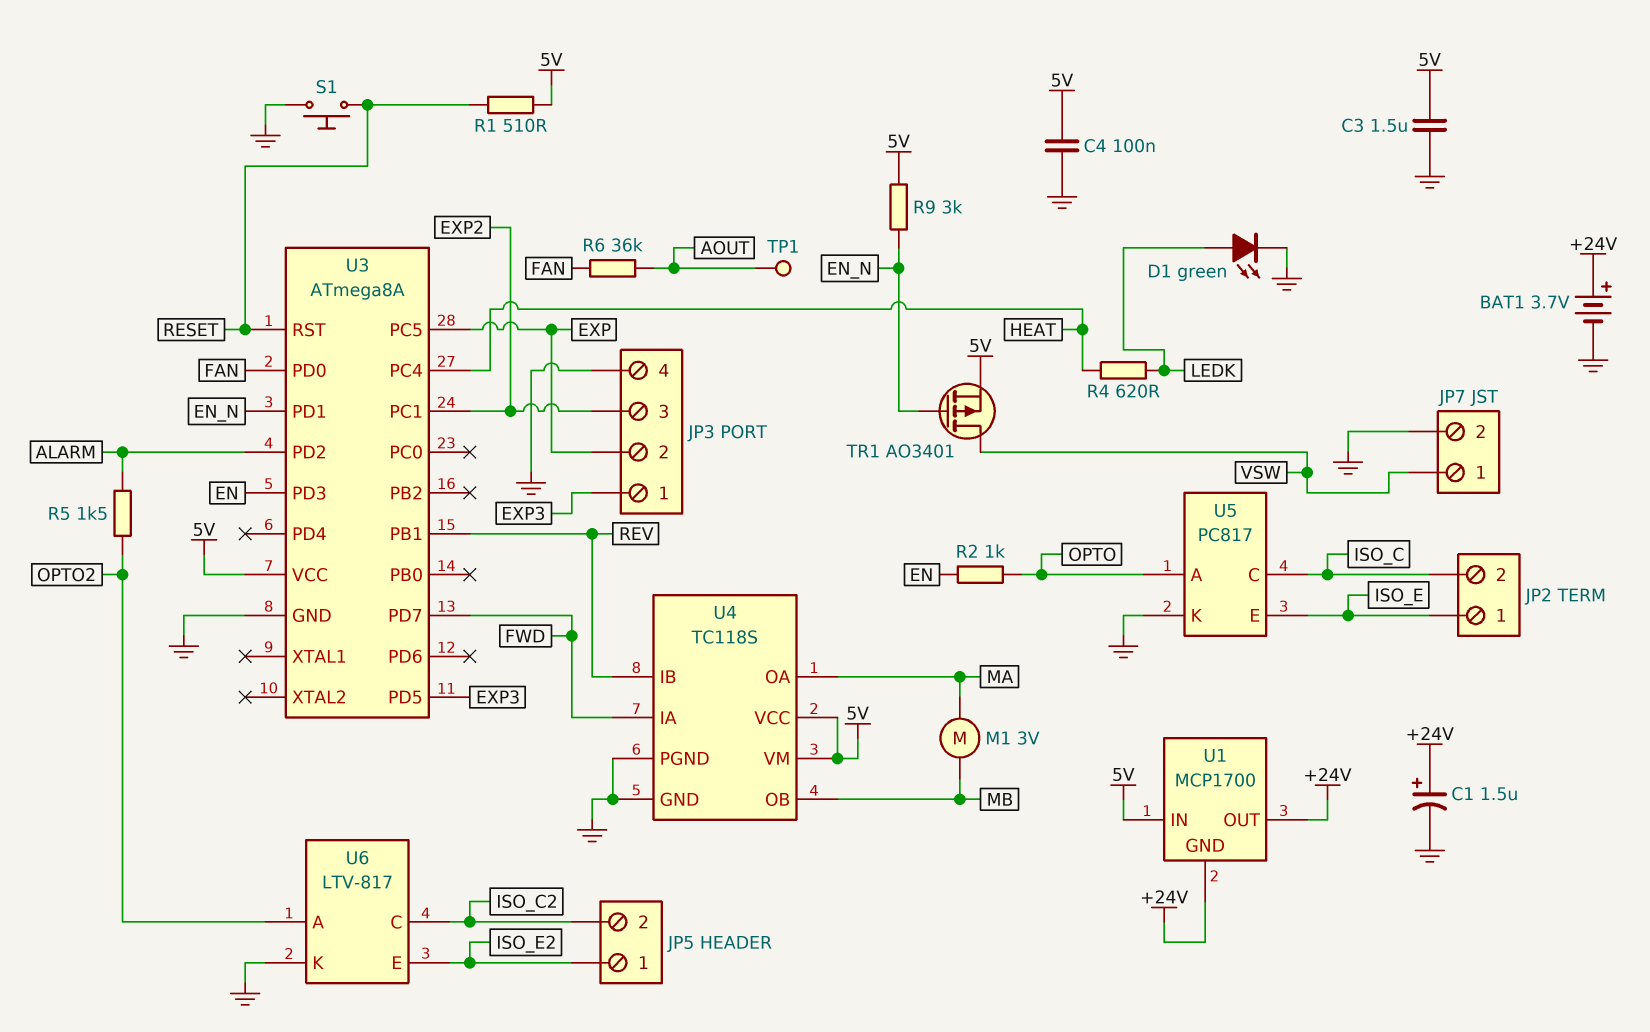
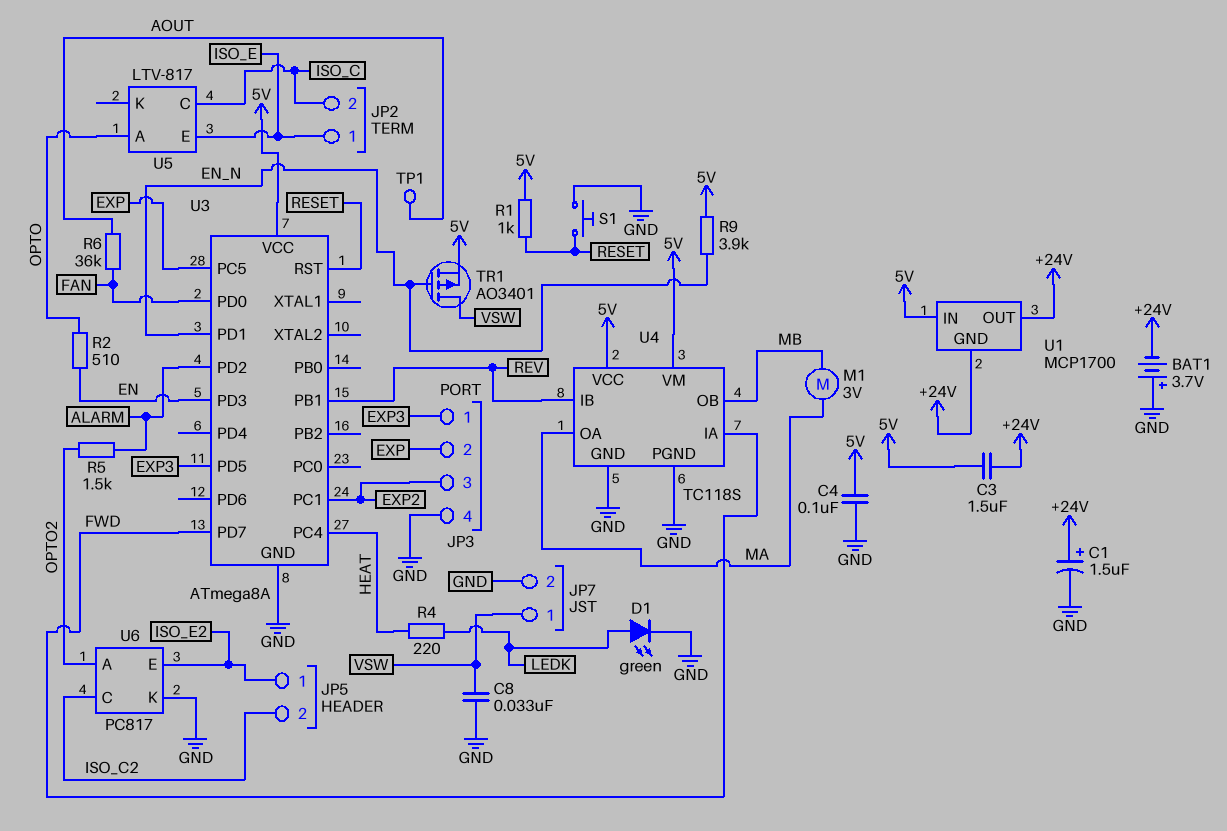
BAT1: 3.7V (plus +24V, minus GND) -> 3.7V (plus GND, minus +24V)
C3: 1.5uF (5V, GND) -> 1.5uF (+24V, 5V)
C8: none -> 33nF (GND, VSW)
R1: 510 (5V, RESET) -> 1k (5V, RESET)
R2: 1k (EN, OPTO) -> 510 (EN, OPTO)
R4: 620 (HEAT, LEDK) -> 220 (HEAT, LEDK)
R9: 3k (5V, EN_N) -> 3.9k (5V, EN_N)
U5: PC817 -> LTV-817
U5 pin K: GND -> none
U6: LTV-817 -> PC817

